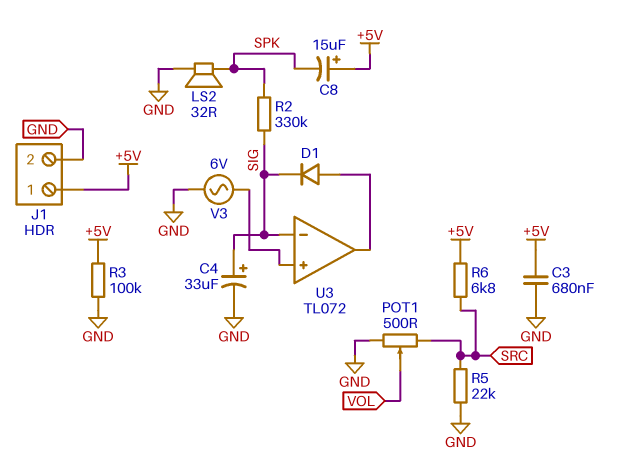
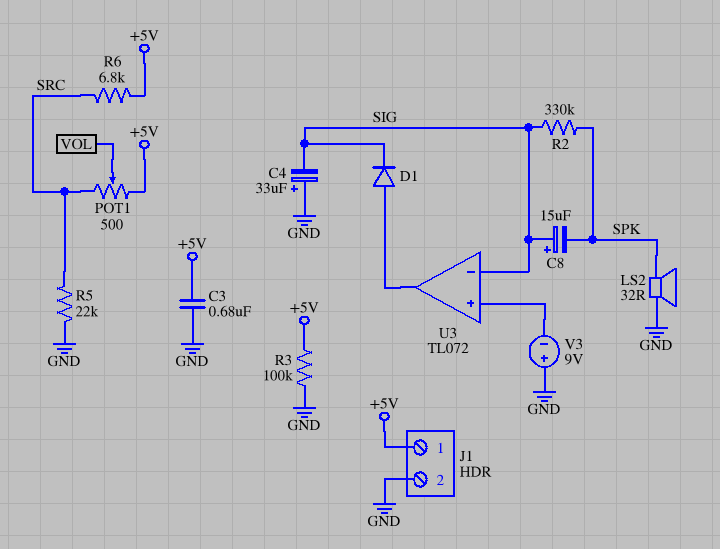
C4: 33uF (plus SIG, minus GND) -> 33uF (plus GND, minus SIG)
C8: 15uF (plus +5V, minus SPK) -> 15uF (plus SIG, minus SPK)
POT1: 500 (GND, SRC, wiper VOL) -> 500 (+5V, SRC, wiper VOL)
V3: AC 6V (GND, U3/in+) -> 9V (plus GND, minus U3/in+)

